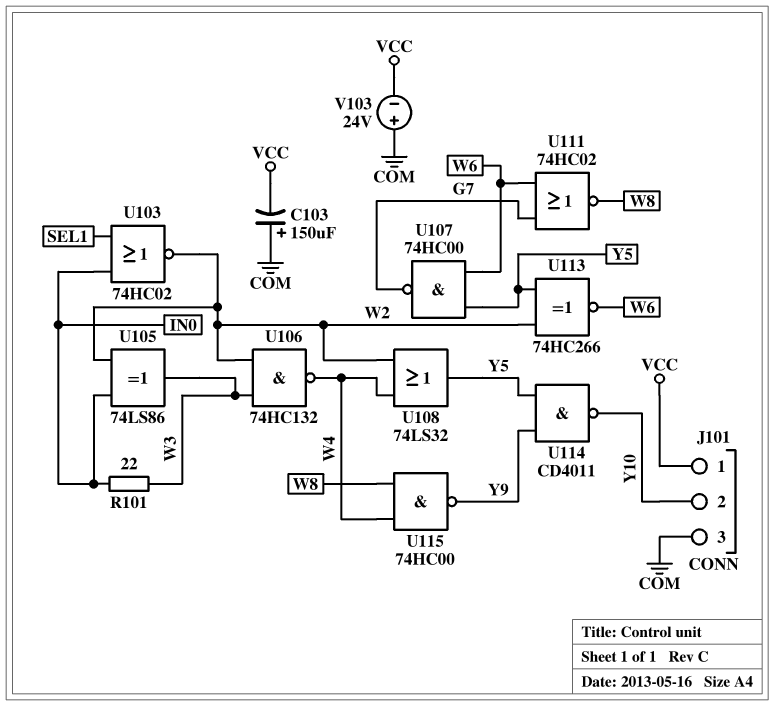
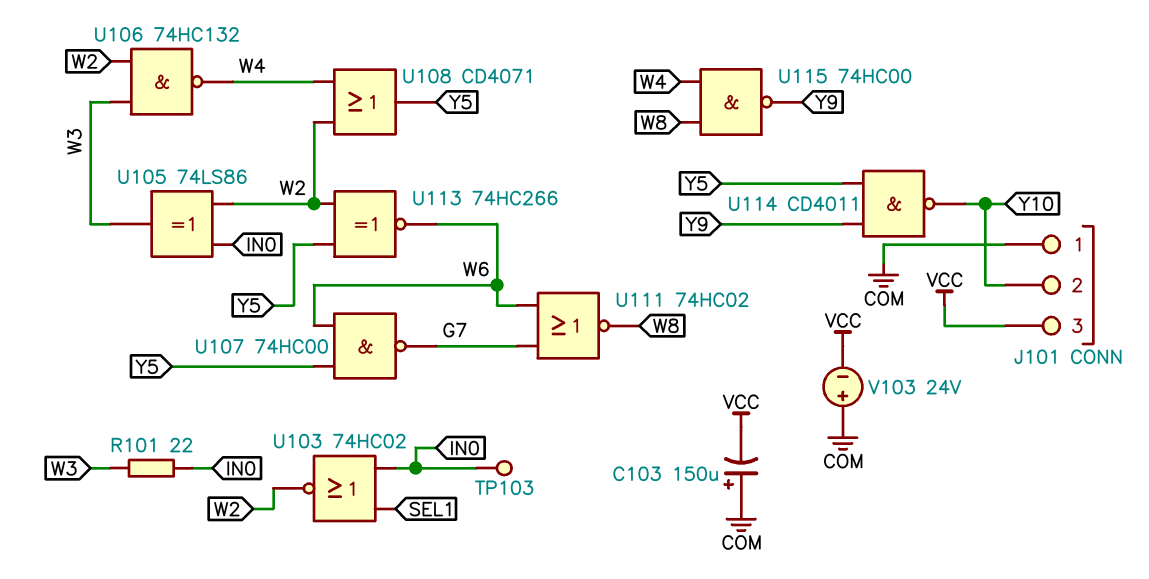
J101 pin 1: VCC -> COM
J101 pin 3: COM -> VCC
TP103: none -> test point (IN0)
U108: OR 74LS32 (in W2, in W4, out Y5) -> OR CD4071 (in W2, in W4, out Y5)

